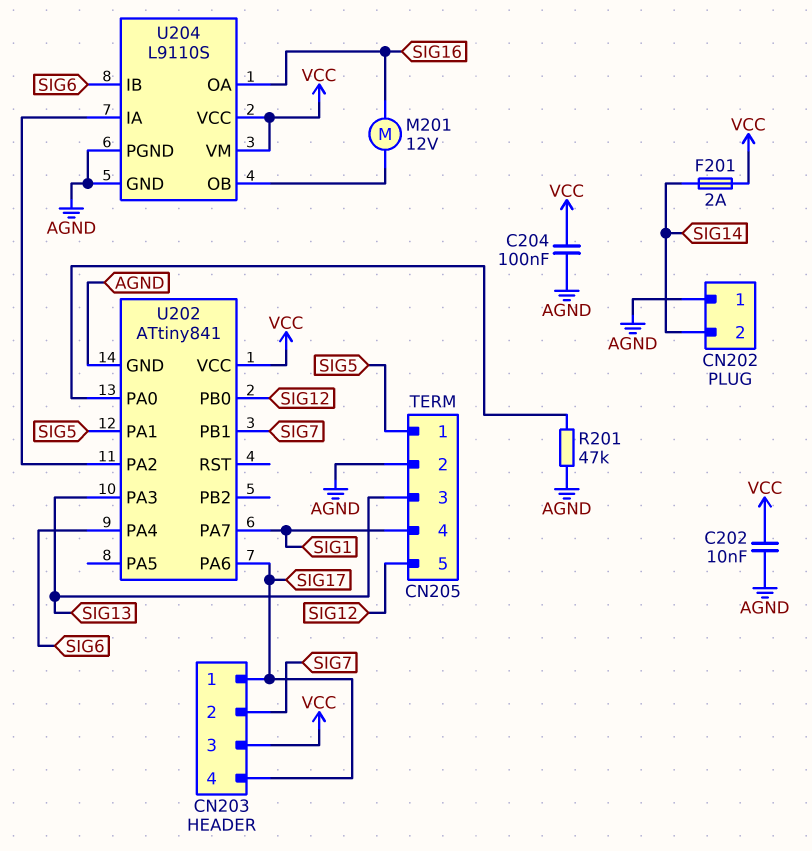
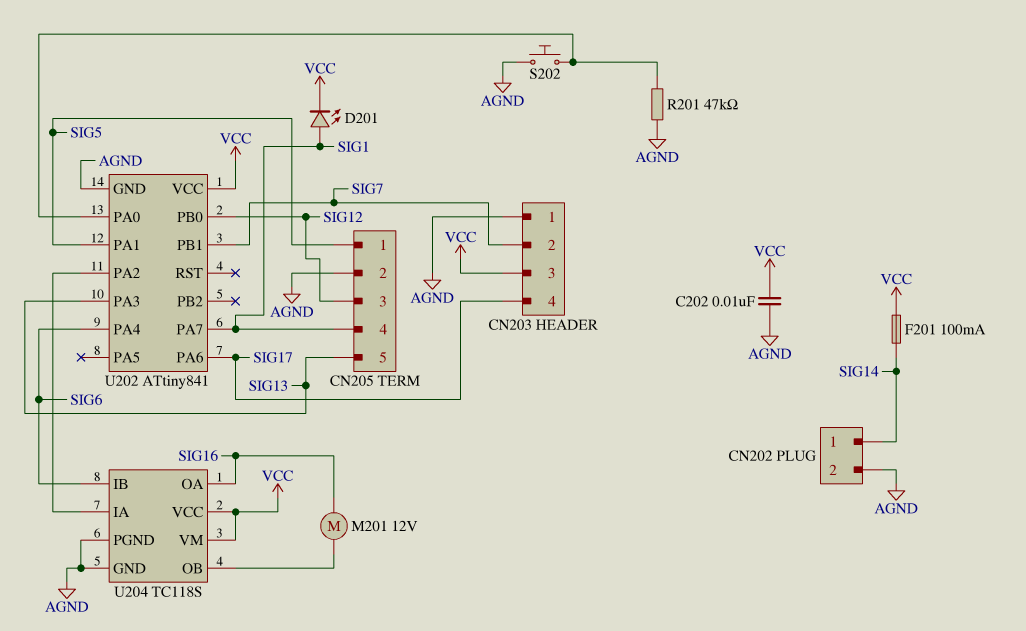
C204: 100nF (AGND, VCC) -> none
CN202 pin 1: AGND -> SIG14
CN202 pin 2: SIG14 -> AGND
CN203 pin 1: SIG17 -> AGND
CN205 pin 3: SIG13 -> SIG12
CN205 pin 5: SIG12 -> SIG13
D201: none -> LED (A SIG1, K VCC)
F201: 2A (SIG14, VCC) -> 100mA (SIG14, VCC)
S202: none -> button (AGND, U202/PA0)
U204: L9110S -> TC118S

